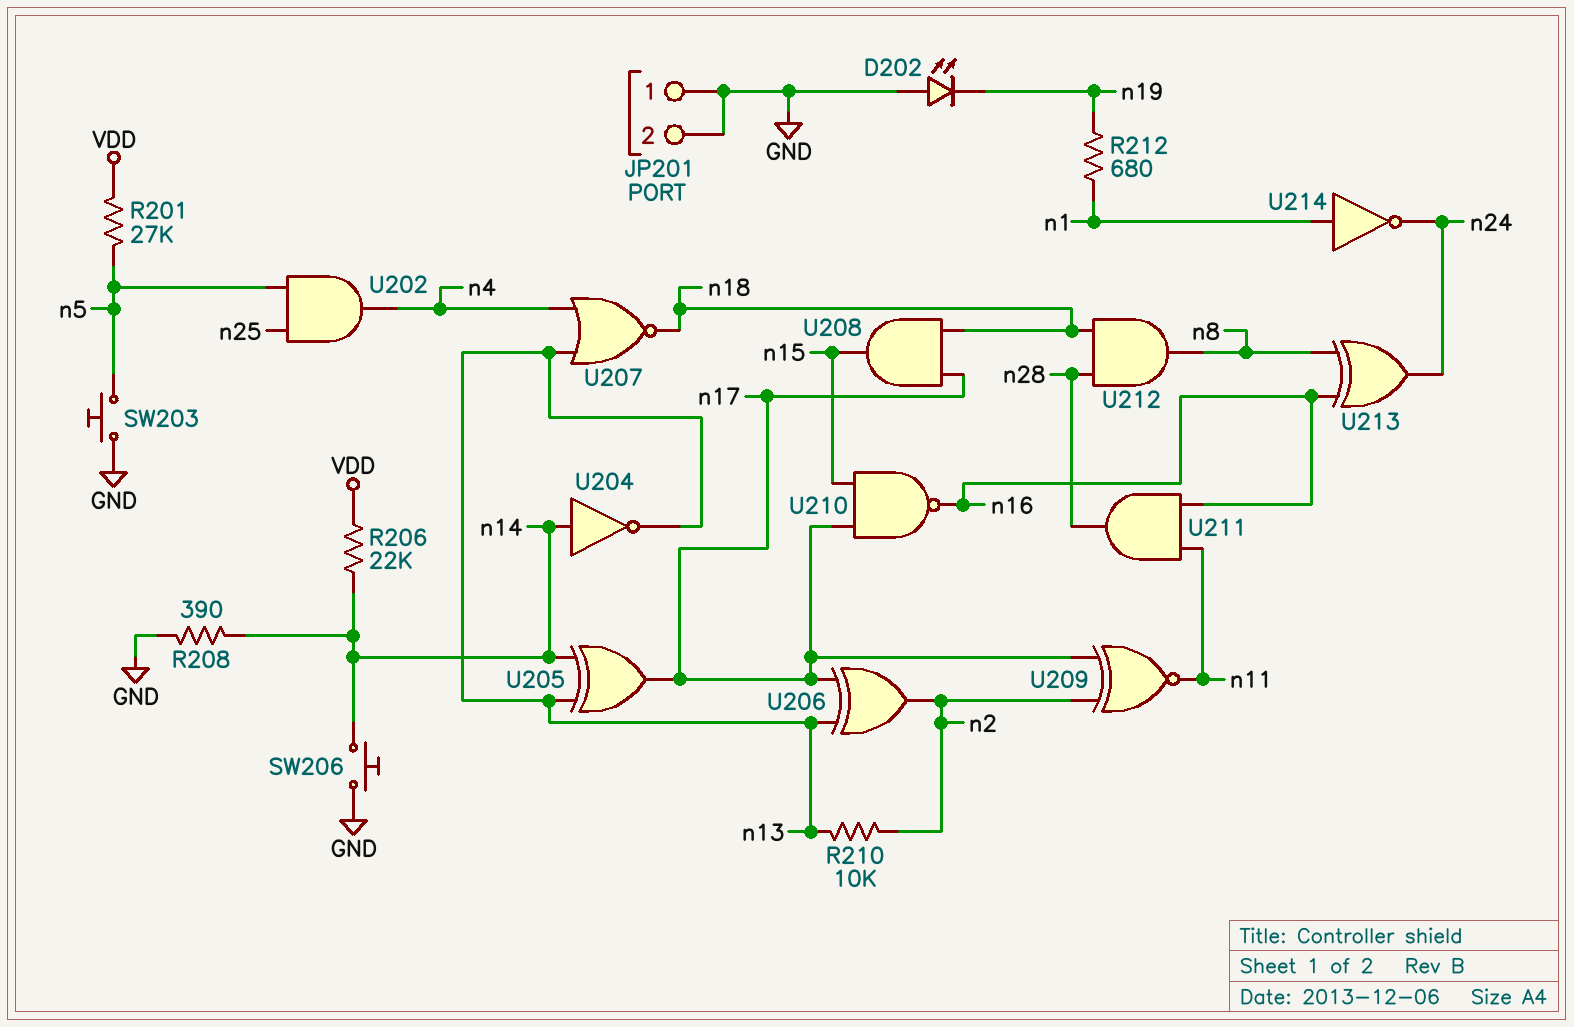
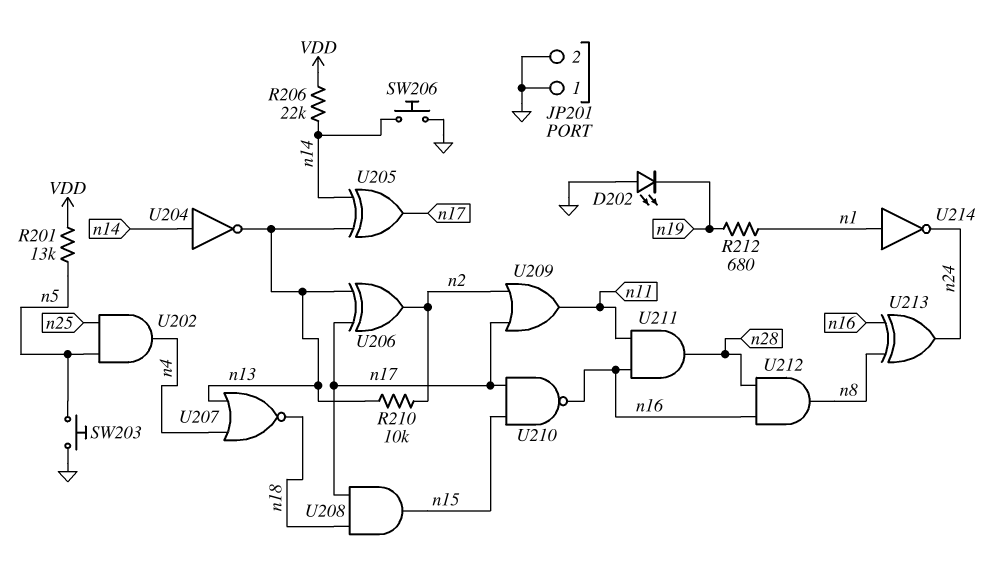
R201: 27k (VDD, n5) -> 13k (VDD, n5)
R208: 390 (GND, n14) -> none
U209: XNOR (in n2, in n17, out n11) -> OR (in n2, in n17, out n11)
U212: AND (in n18, in n28, out n8) -> AND (in n16, in n28, out n8)

